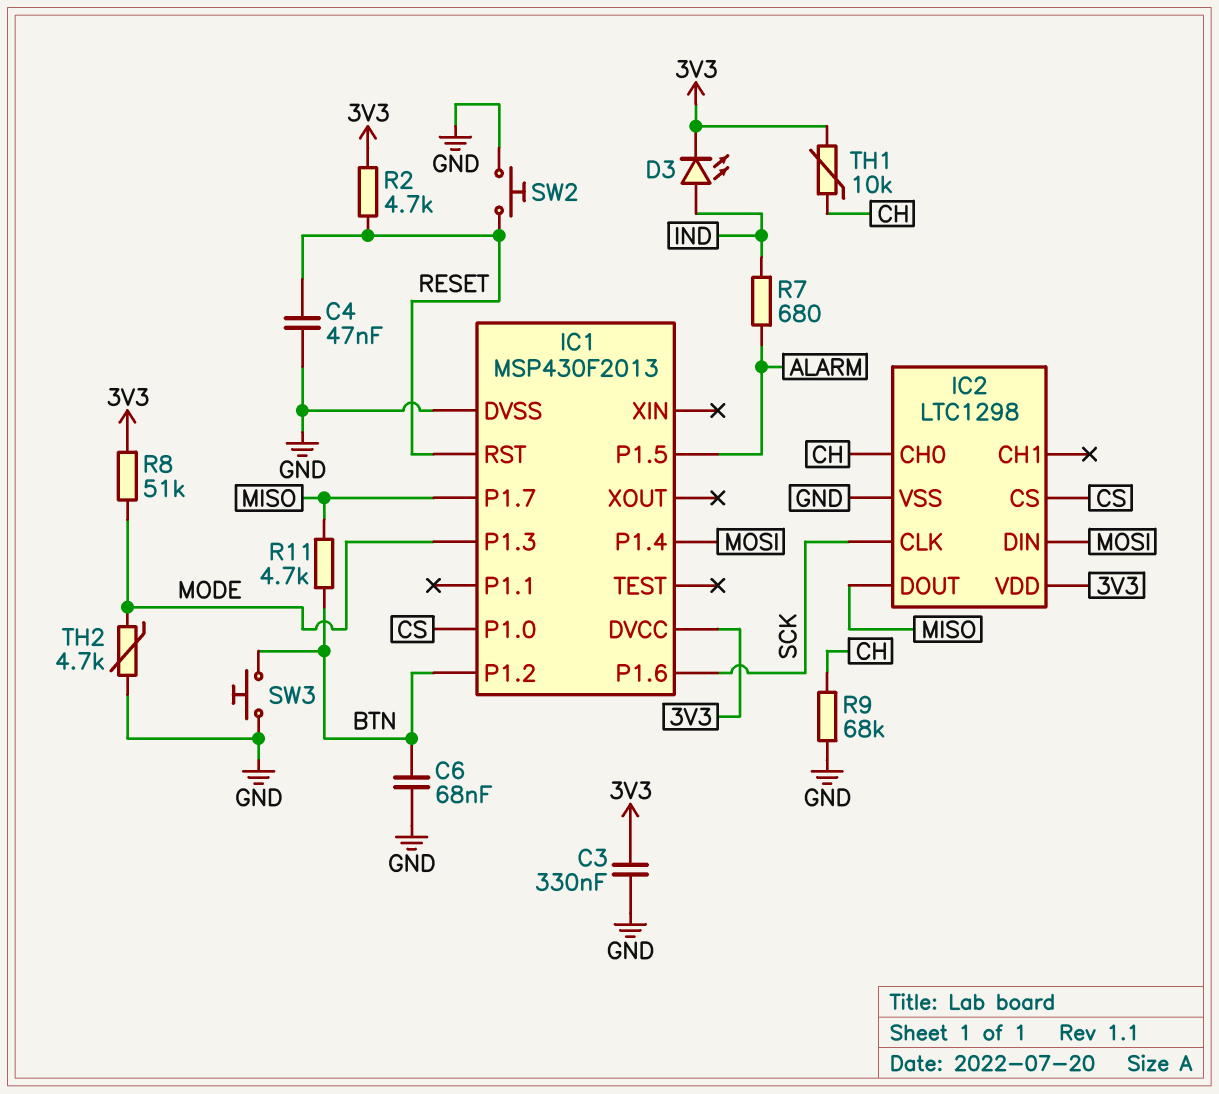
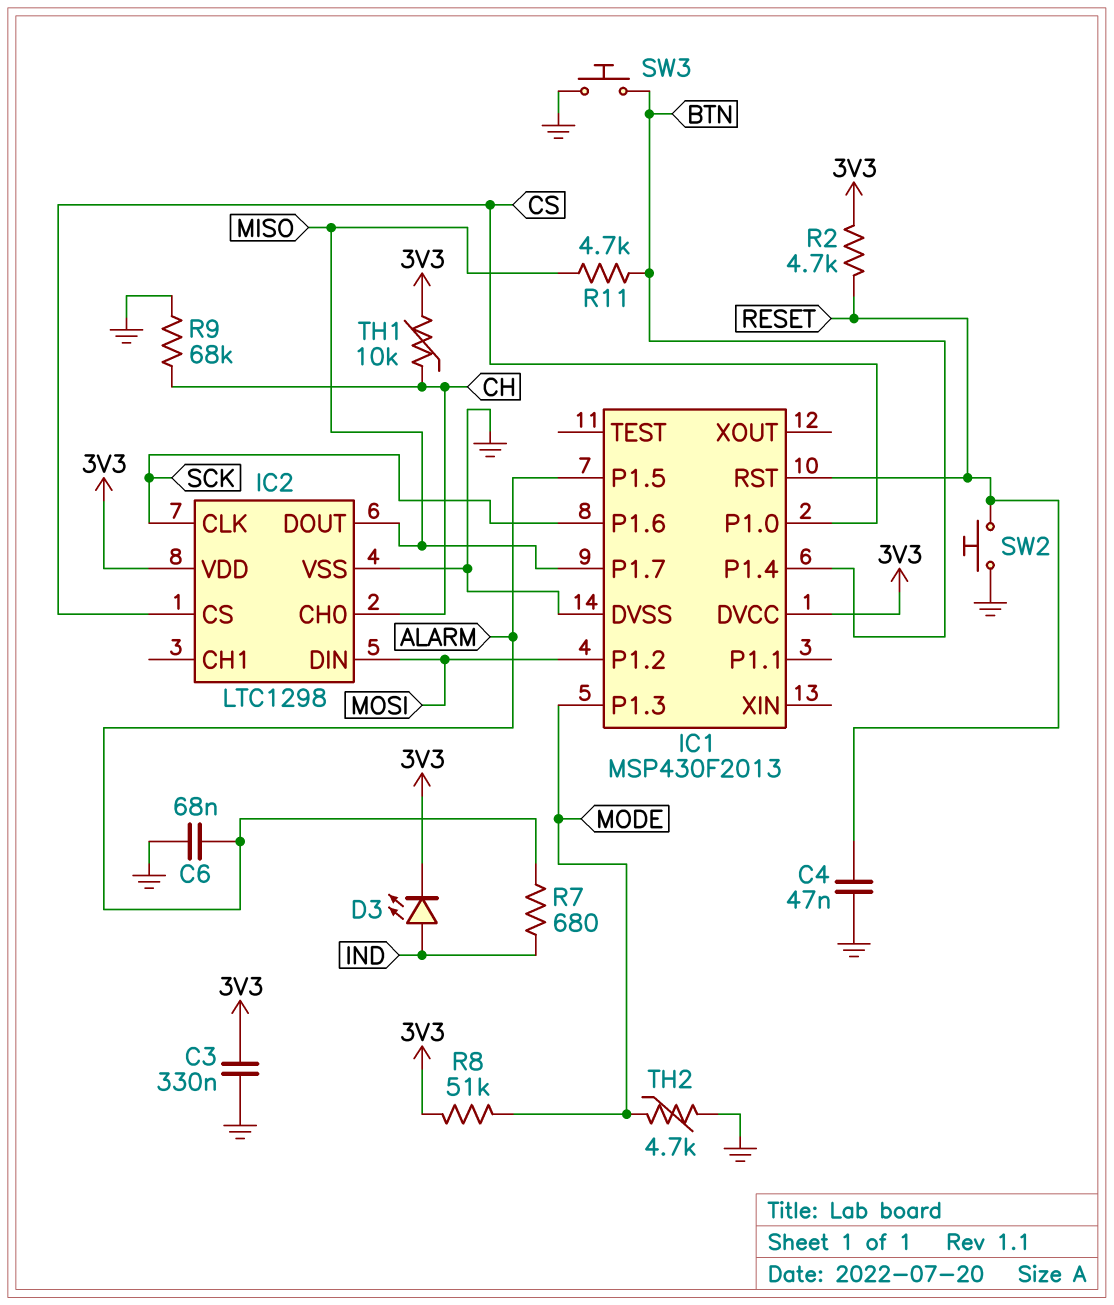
C6: 68nF (BTN, GND) -> 68nF (ALARM, GND)
IC1 pin P1.2: BTN -> MOSI
IC1 pin P1.4: MOSI -> BTN

